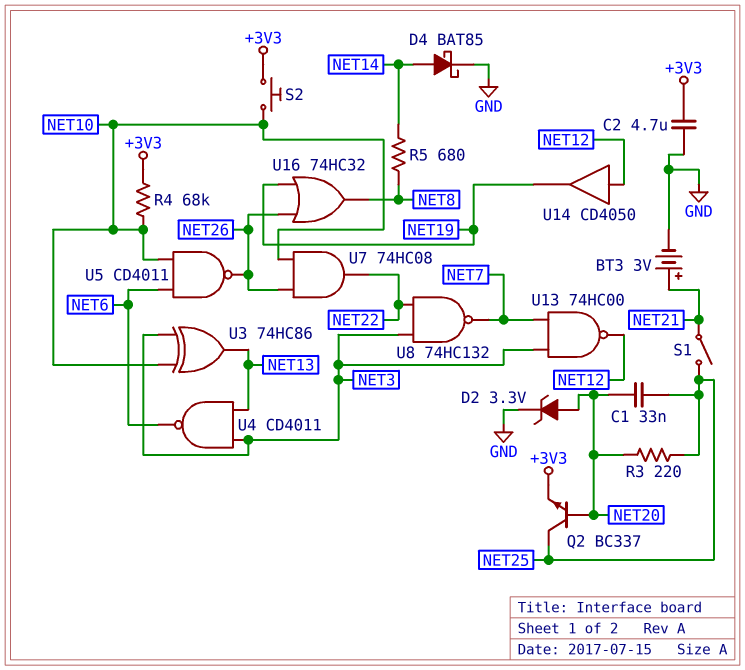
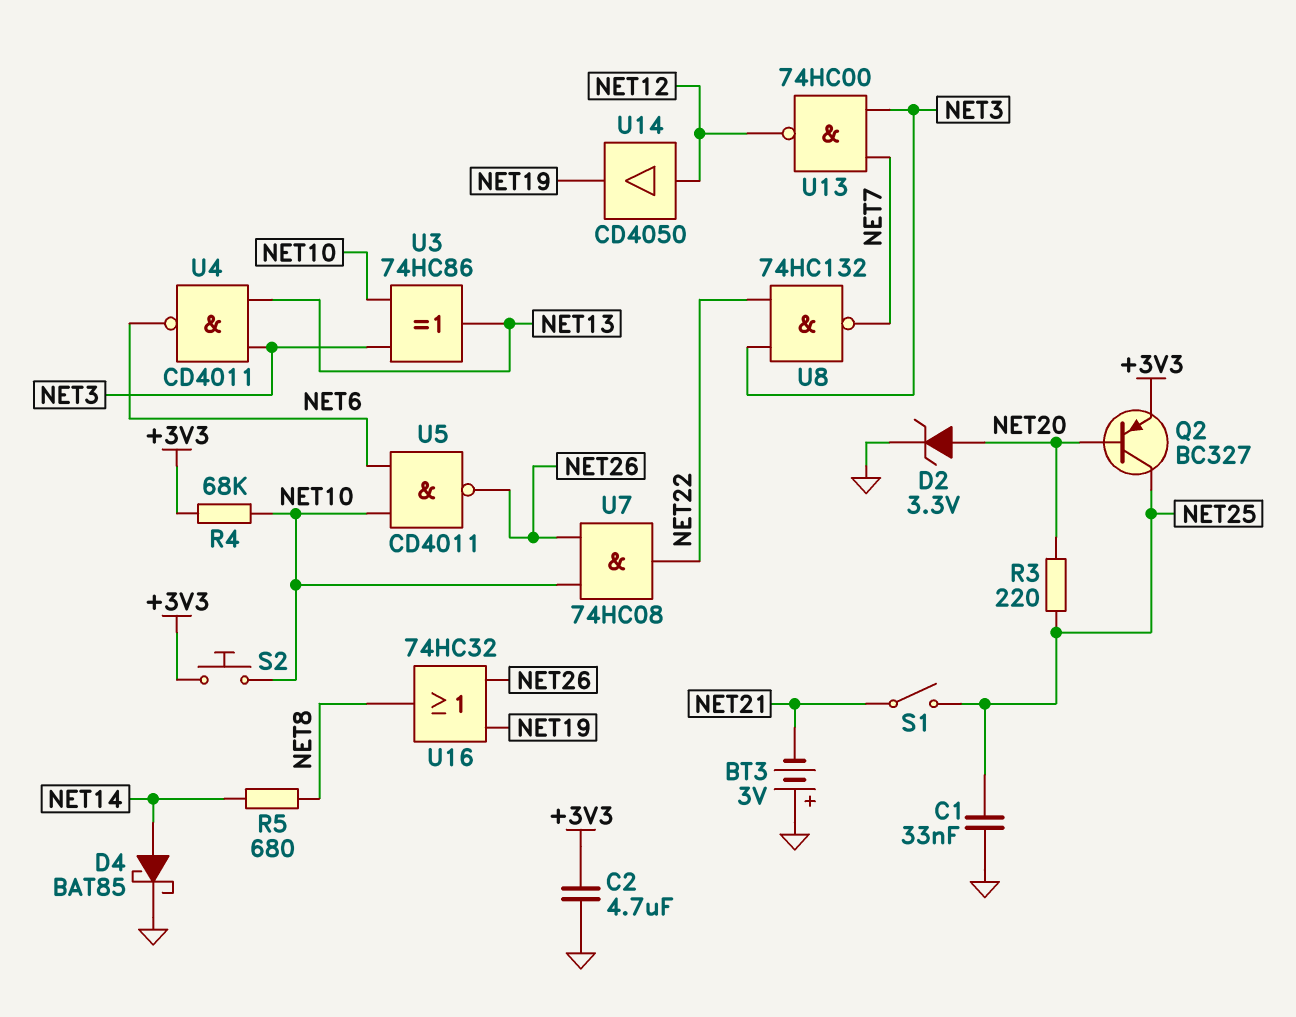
BT3: 3V (plus NET21, minus GND) -> 3V (plus GND, minus NET21)
C1: 33nF (NET20, NET25) -> 33nF (GND, NET25)
Q2: NPN BC337 (B NET20, C NET25, E +3V3) -> PNP BC327 (B NET20, C NET25, E +3V3)

